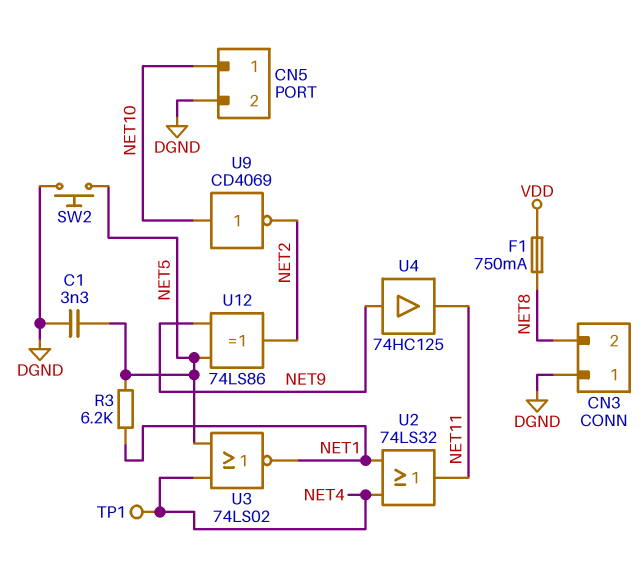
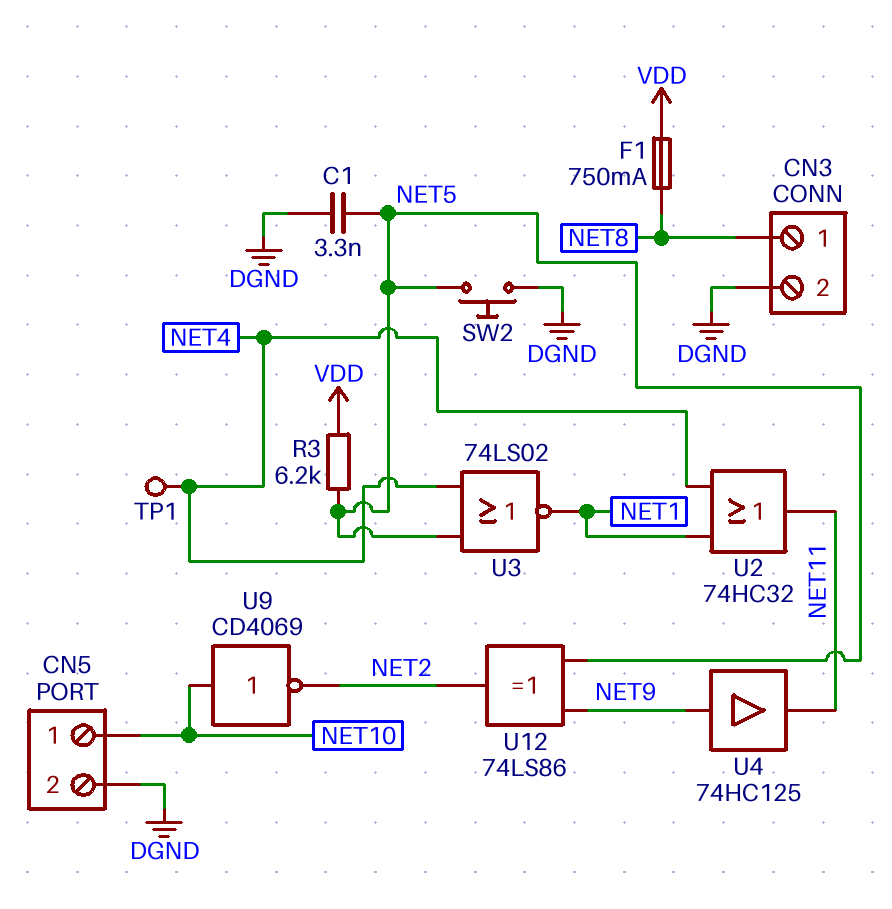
CN3 pin 1: DGND -> NET8
CN3 pin 2: NET8 -> DGND
R3: 6.2k (NET1, NET5) -> 6.2k (NET5, VDD)
U2: OR 74LS32 (in NET1, in NET4, out NET11) -> OR 74HC32 (in NET1, in NET4, out NET11)

